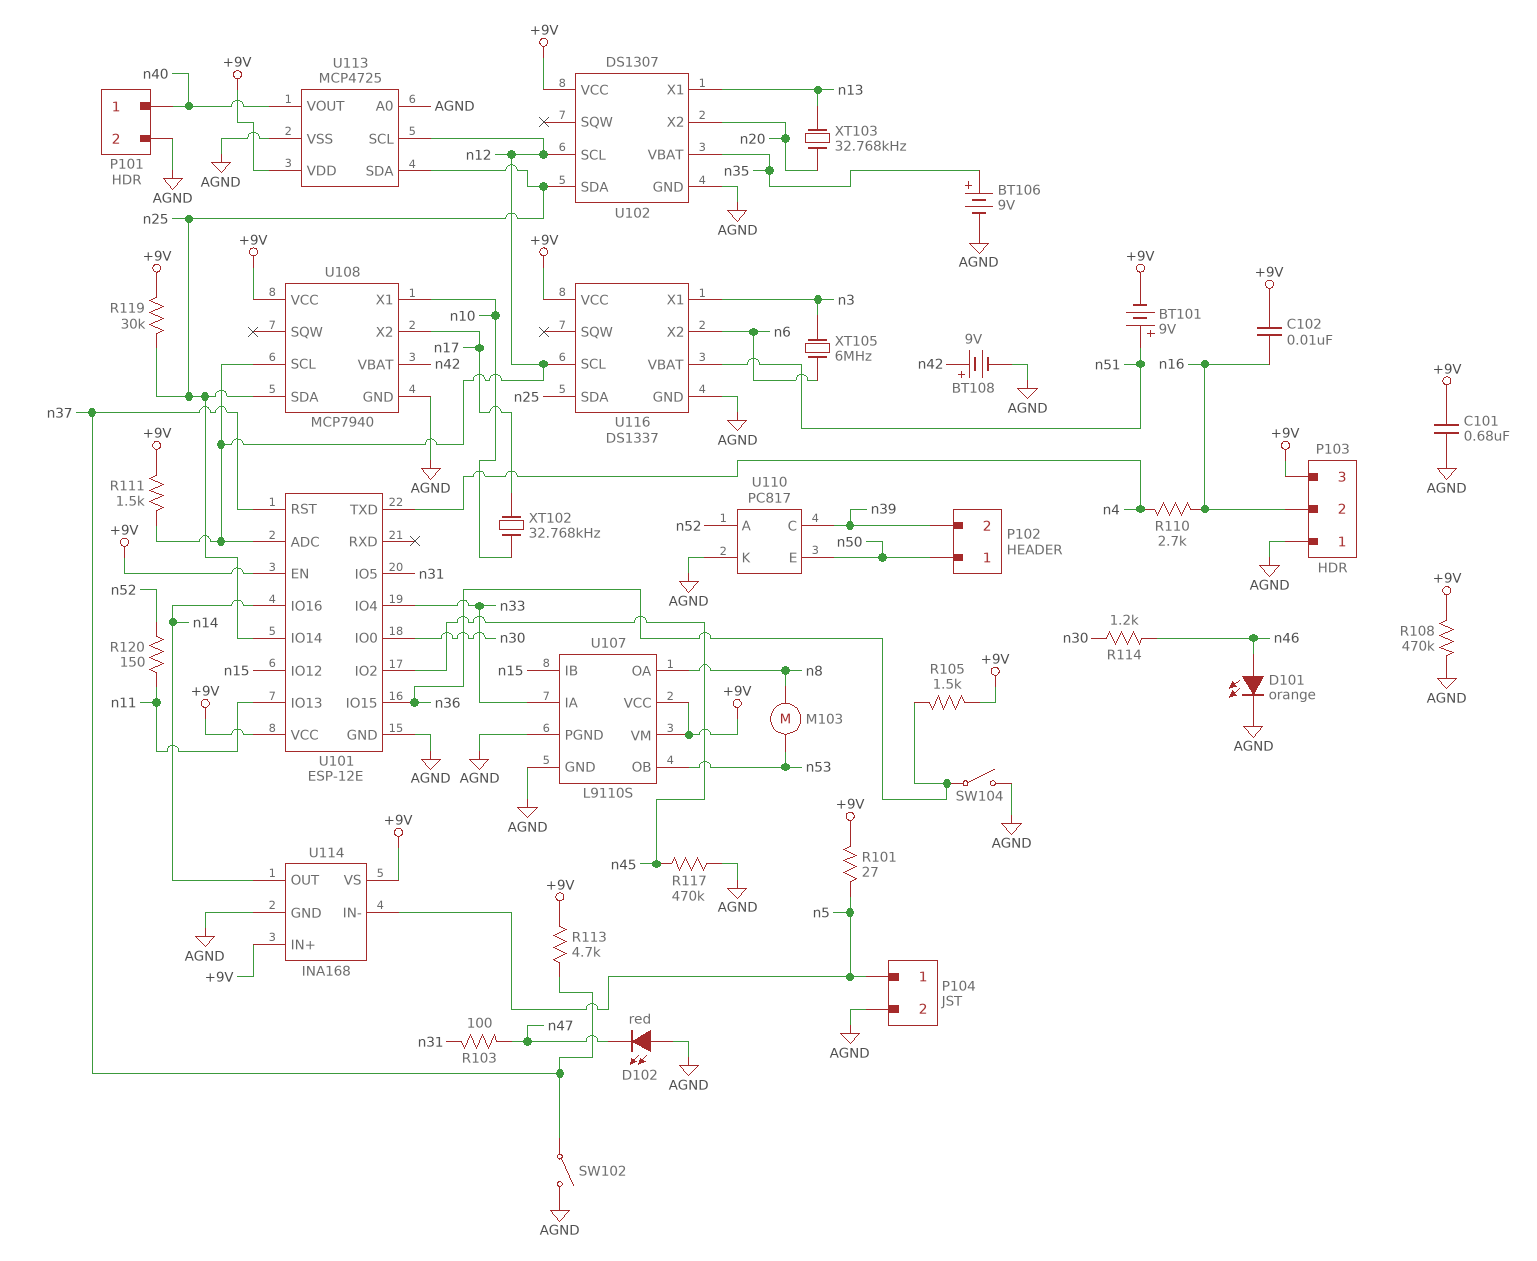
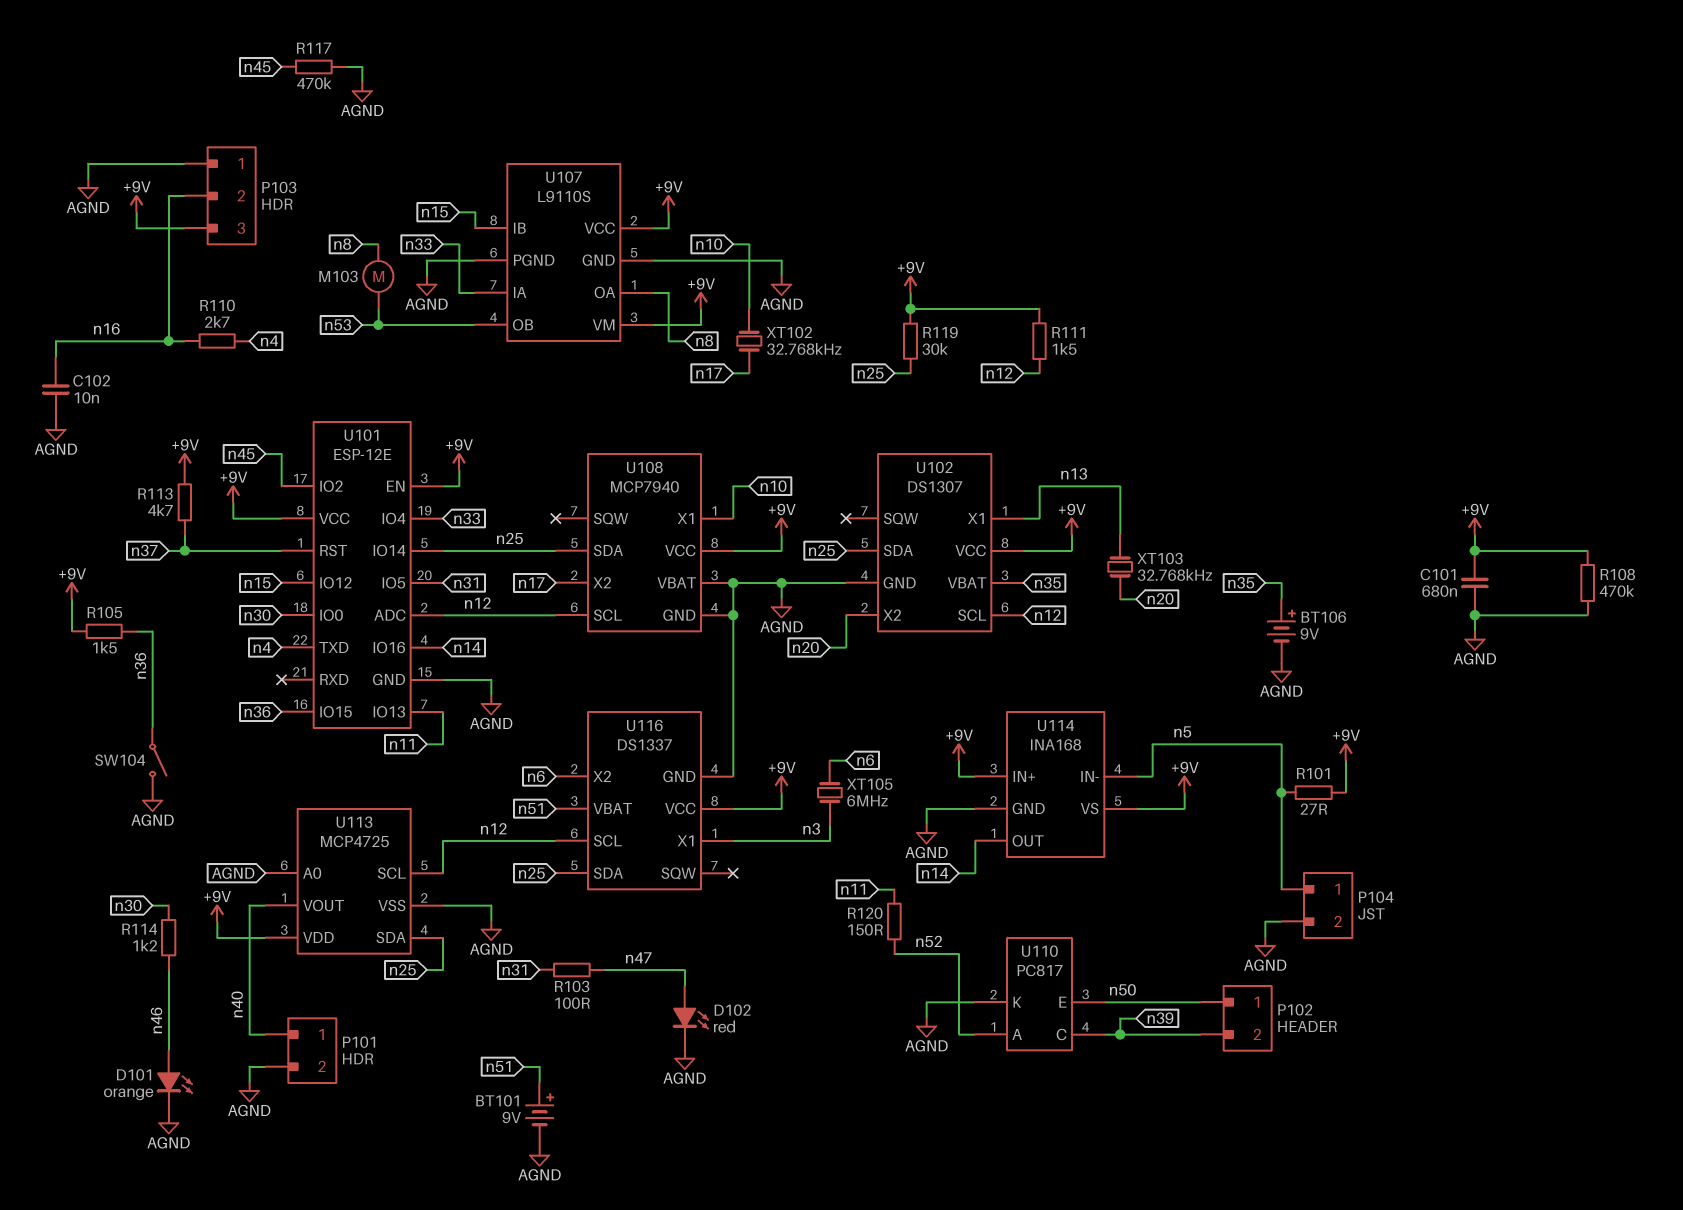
BT101: 9V (plus n51, minus +9V) -> 9V (plus n51, minus AGND)
BT108: 9V (plus n42, minus AGND) -> none
C102: 10nF (+9V, n16) -> 10nF (AGND, n16)
D102: LED red (A AGND, K n47) -> LED red (A n47, K AGND)
SW102: switch (AGND, n37) -> none
U108 pin VBAT: n42 -> AGND

